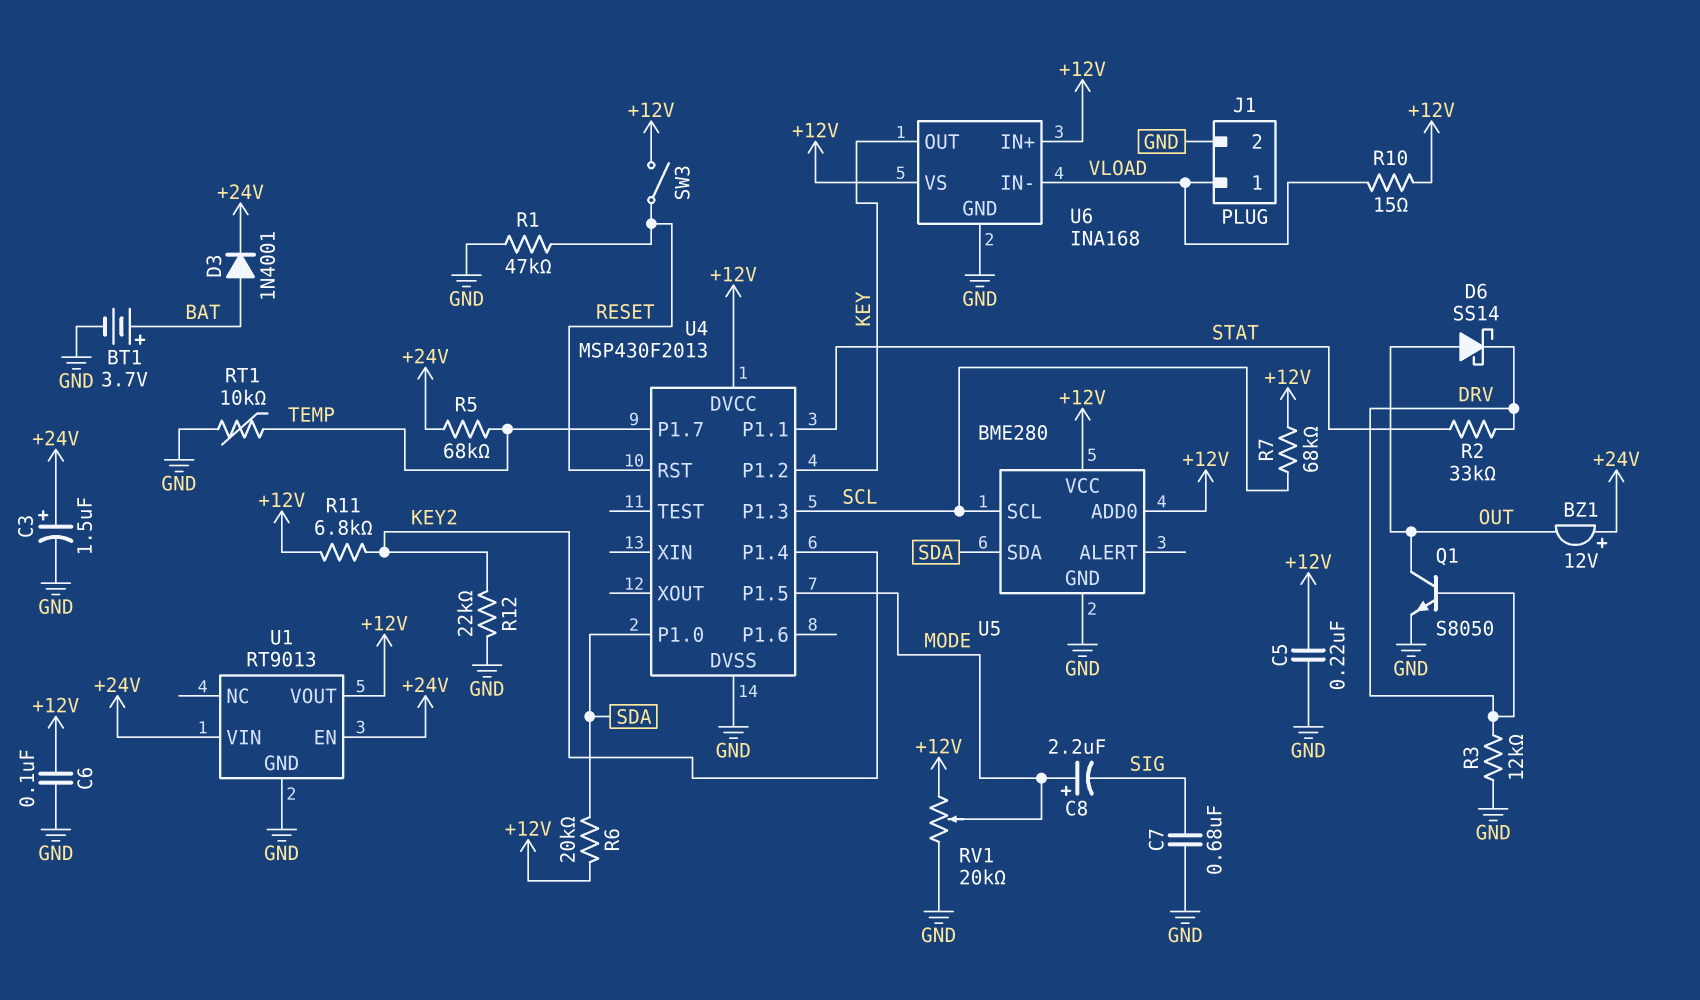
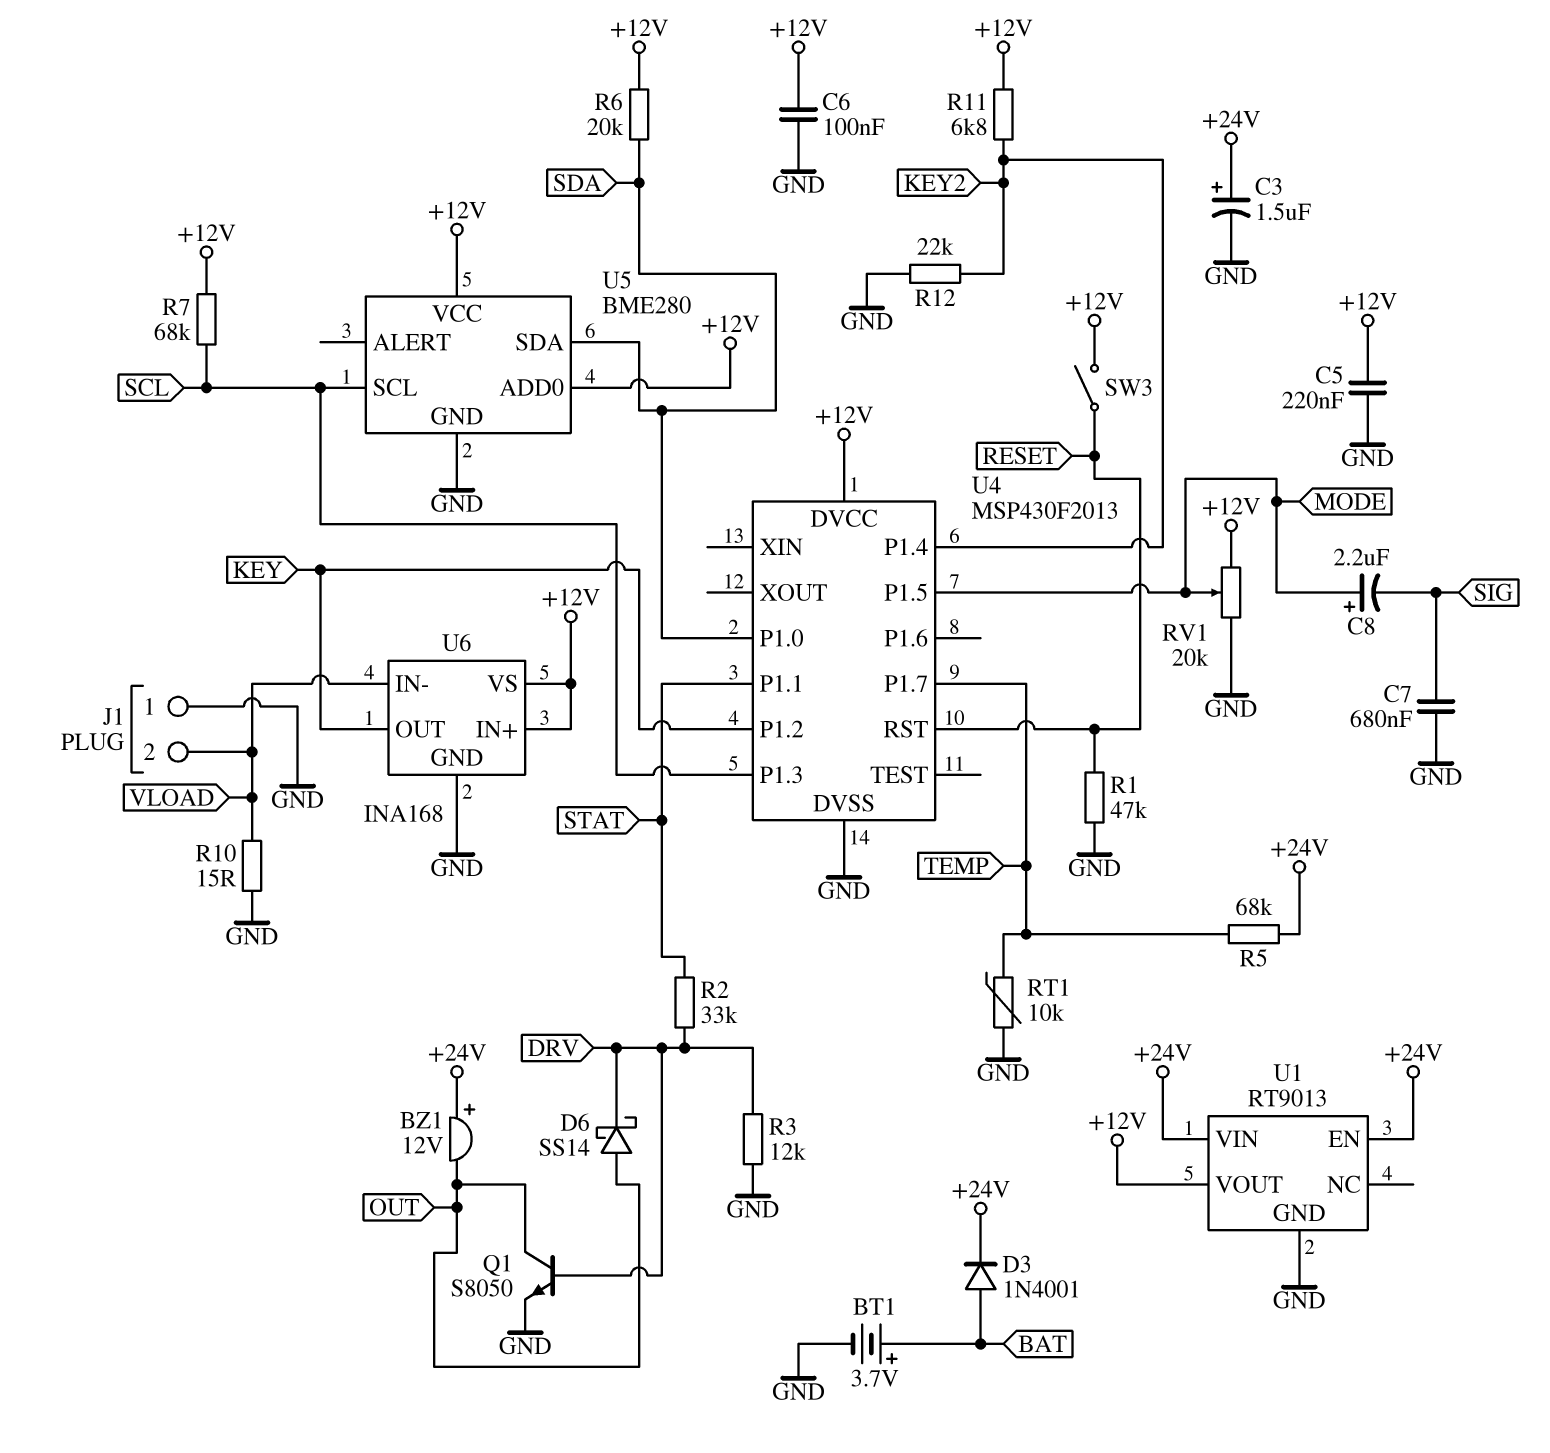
J1 pin 1: VLOAD -> GND
J1 pin 2: GND -> VLOAD
R10: 15 (+12V, VLOAD) -> 15 (GND, VLOAD)

